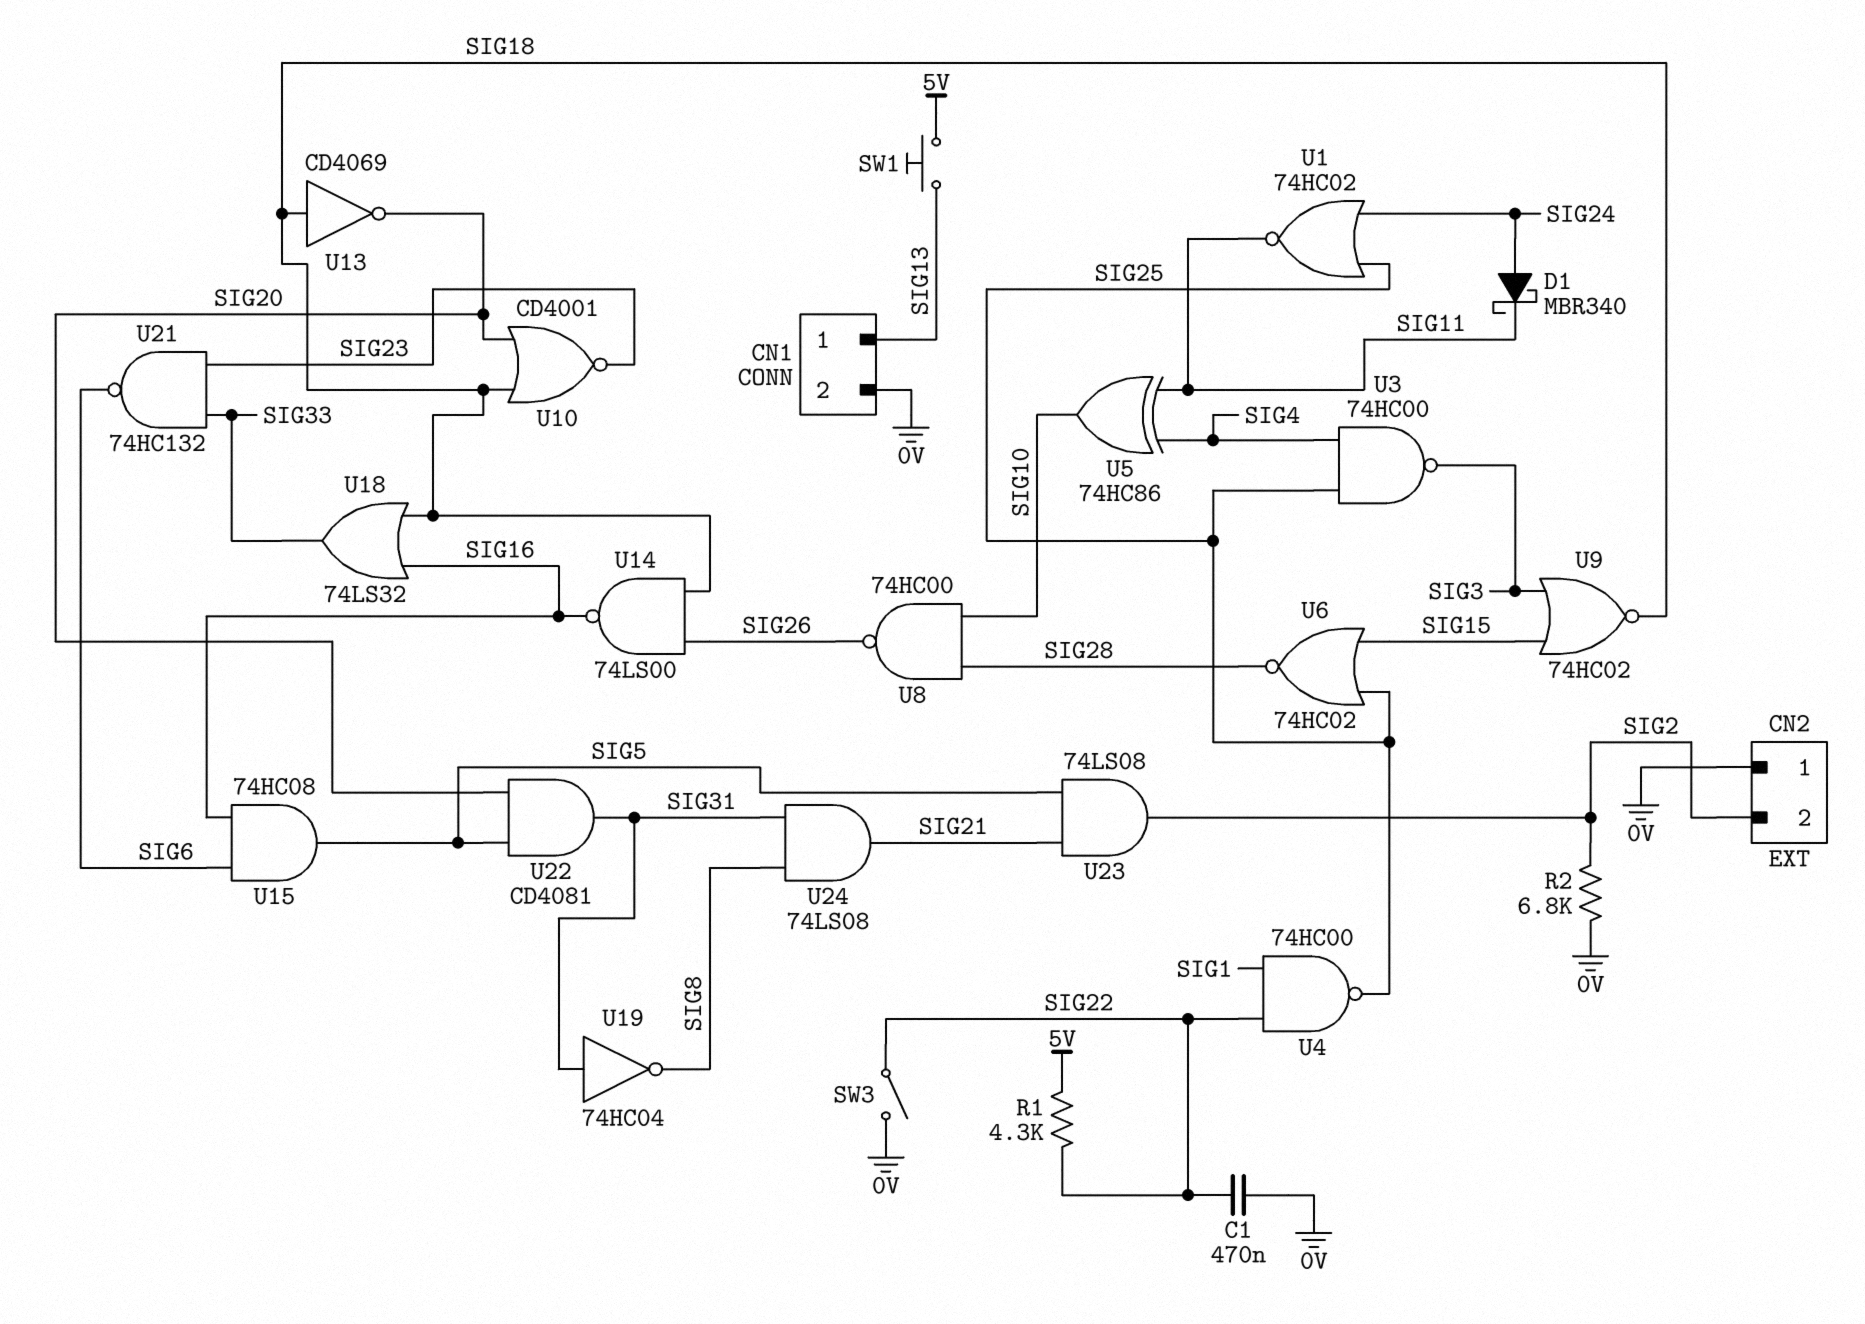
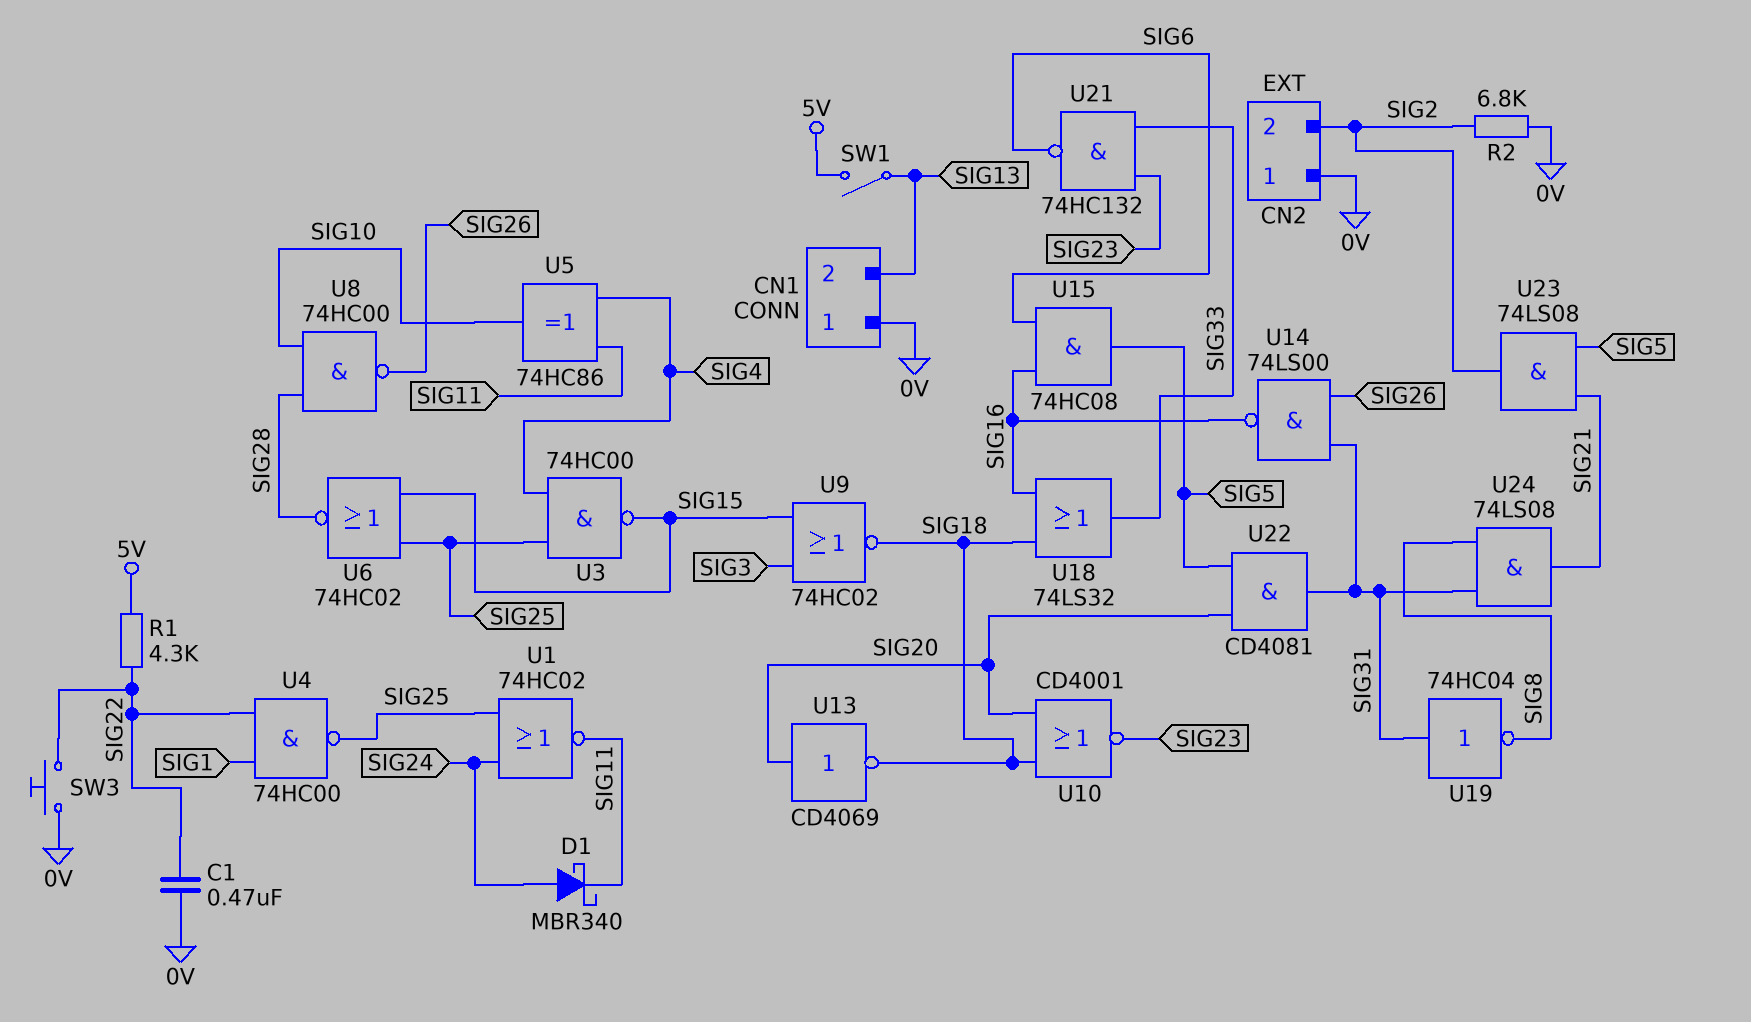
CN1 pin 1: SIG13 -> 0V
CN1 pin 2: 0V -> SIG13
SW1: button (5V, SIG13) -> switch (5V, SIG13)
SW3: switch (0V, SIG22) -> button (0V, SIG22)
U3: NAND 74HC00 (in SIG4, in SIG25, out SIG3) -> NAND 74HC00 (in SIG4, in SIG25, out SIG15)
U13: NOT CD4069 (in SIG18, out SIG20) -> NOT CD4069 (in SIG20, out SIG18)
U14: NAND 74LS00 (in SIG18, in SIG26, out SIG16) -> NAND 74LS00 (in SIG26, in SIG31, out SIG16)

